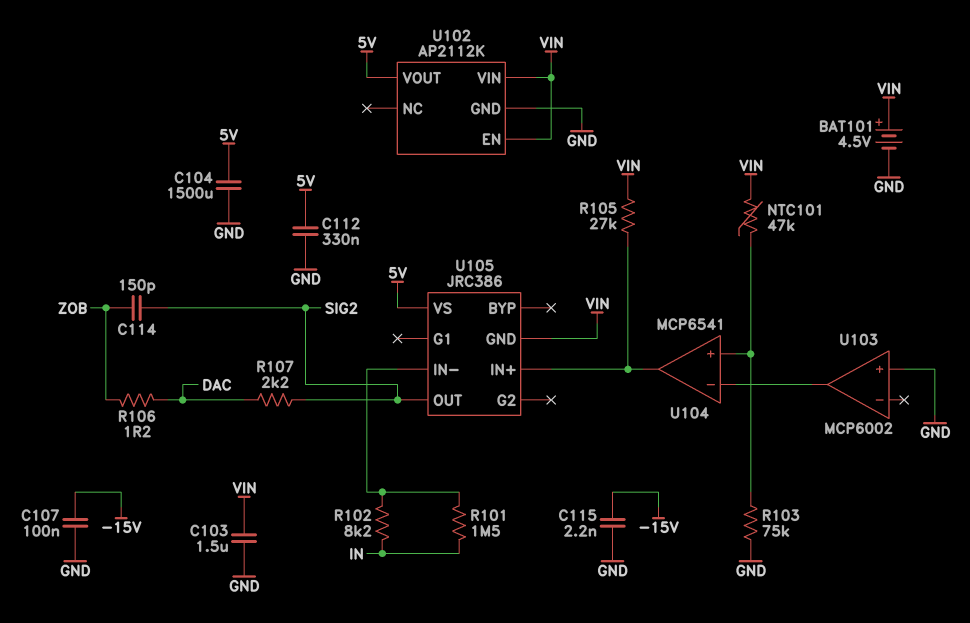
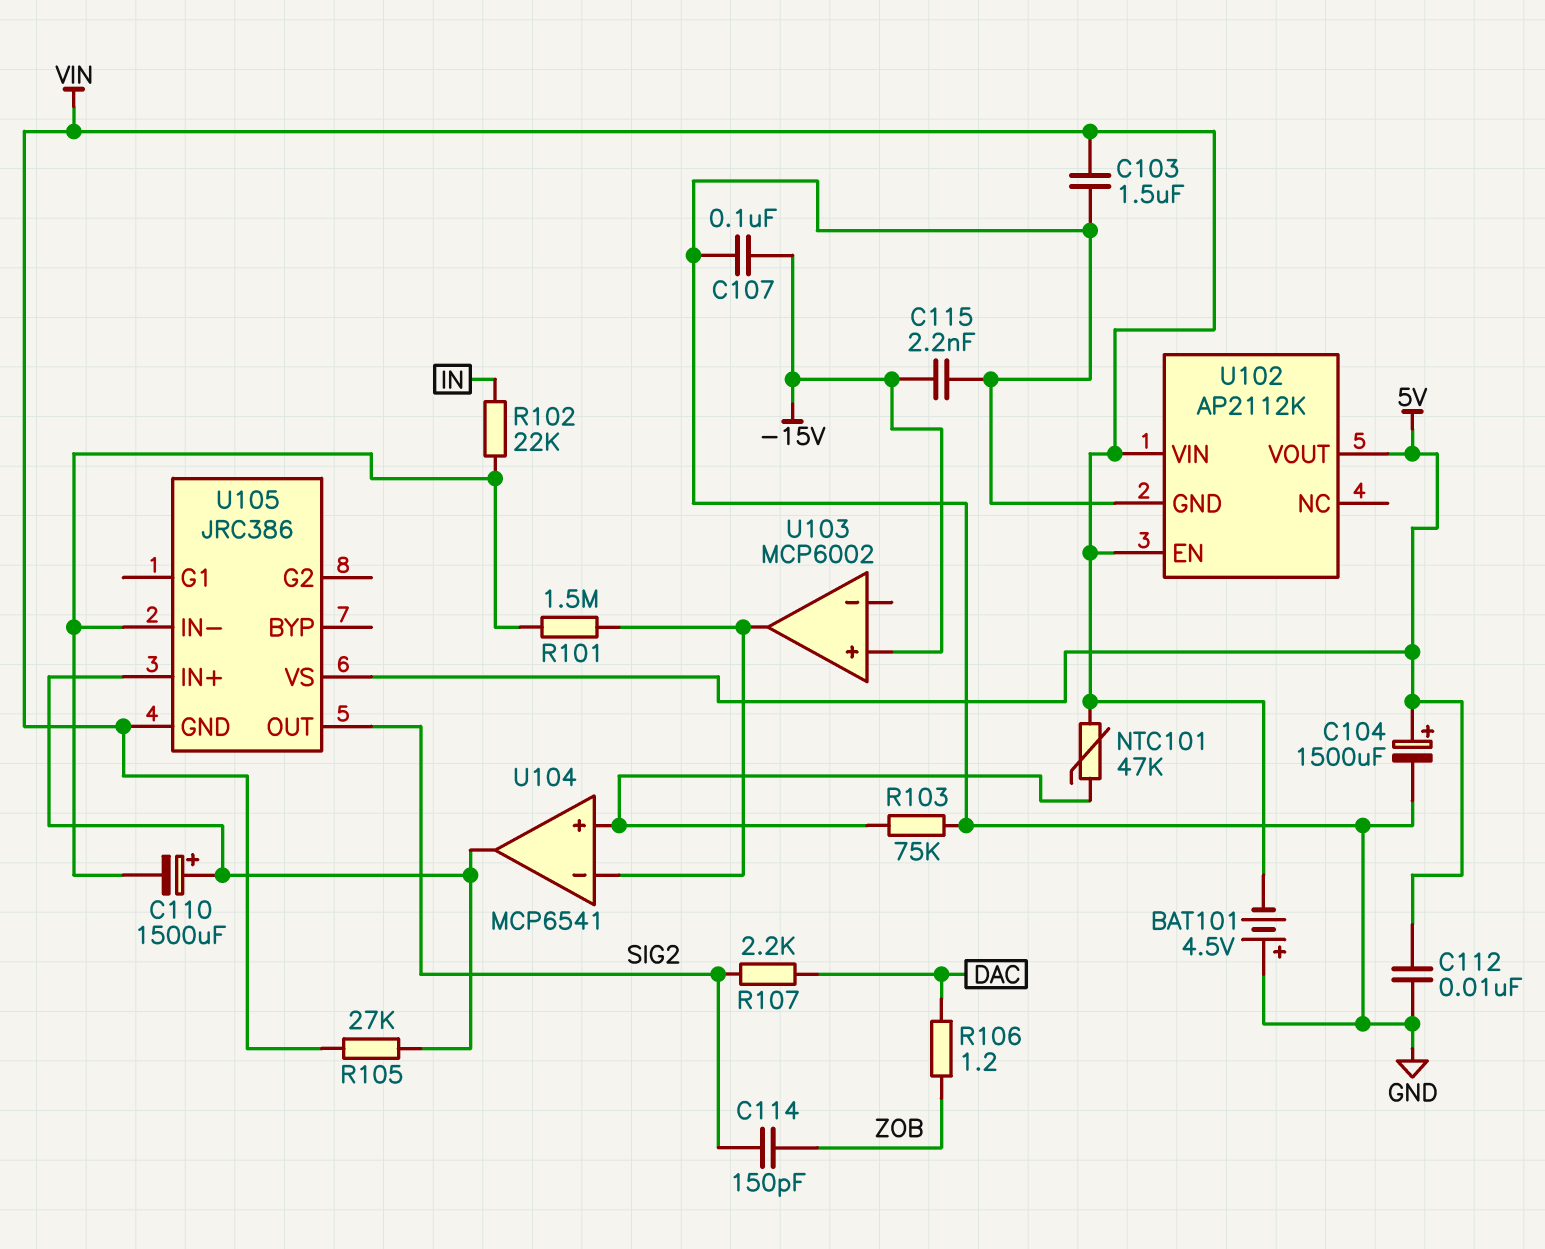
BAT101: 4.5V (plus VIN, minus GND) -> 4.5V (plus GND, minus VIN)
C104: 1500uF (5V, GND) -> 1500uF (plus 5V, minus GND)
C110: none -> 1500uF (plus U104/out, minus U105/IN-)
C112: 330nF (5V, GND) -> 10nF (5V, GND)
R101: 1.5M (IN, U105/IN-) -> 1.5M (U103/out, U105/IN-)
R102: 8.2k (IN, U105/IN-) -> 22k (IN, U105/IN-)
U103 pin in+: GND -> -15V

